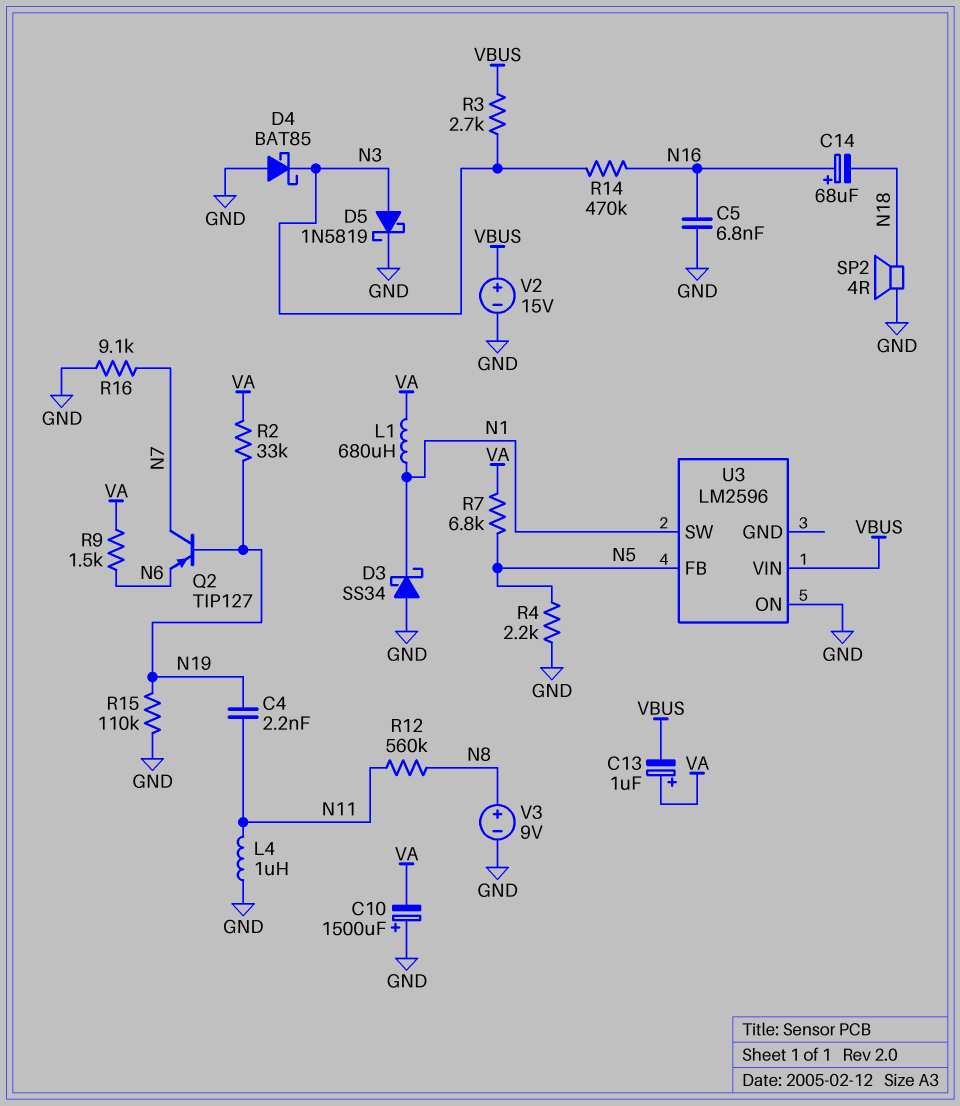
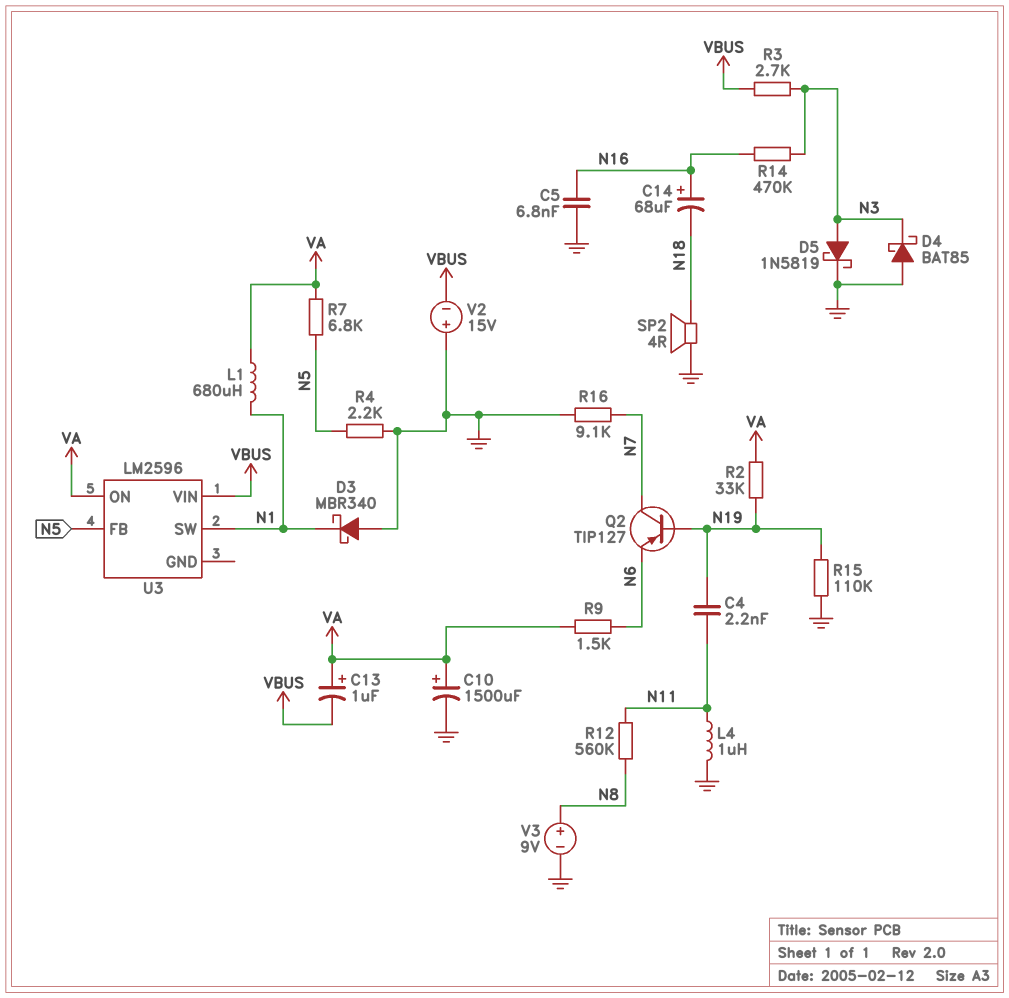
C10: 1500uF (plus GND, minus VA) -> 1500uF (plus VA, minus GND)
D3: schottky SS34 (A GND, K N1) -> schottky MBR340 (A GND, K N1)
U3 pin ON: GND -> VA
V2: 15V (plus VBUS, minus GND) -> 15V (plus GND, minus VBUS)

